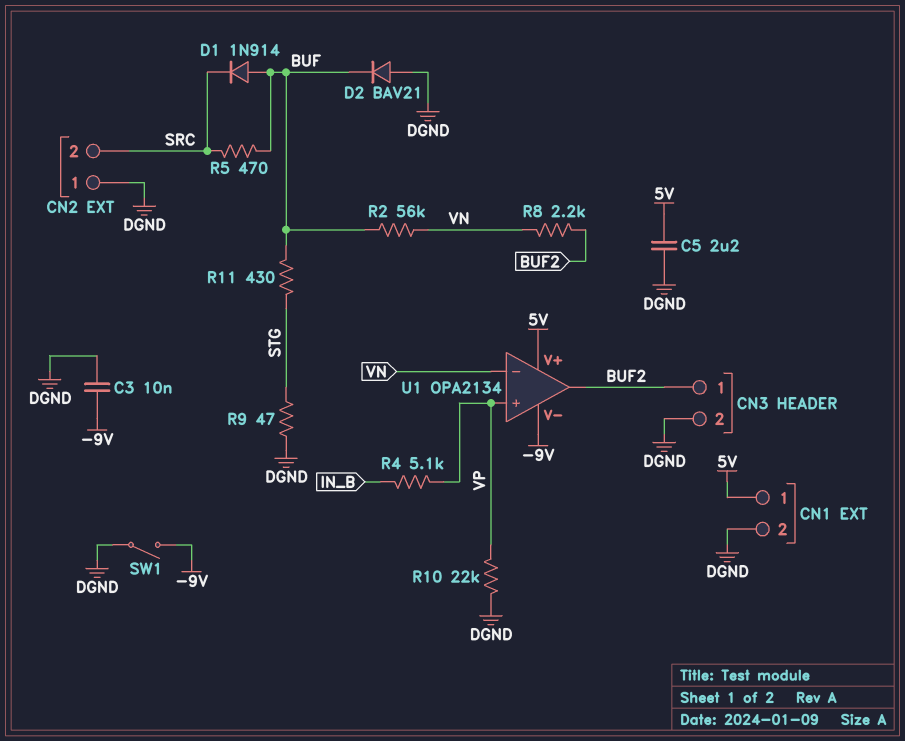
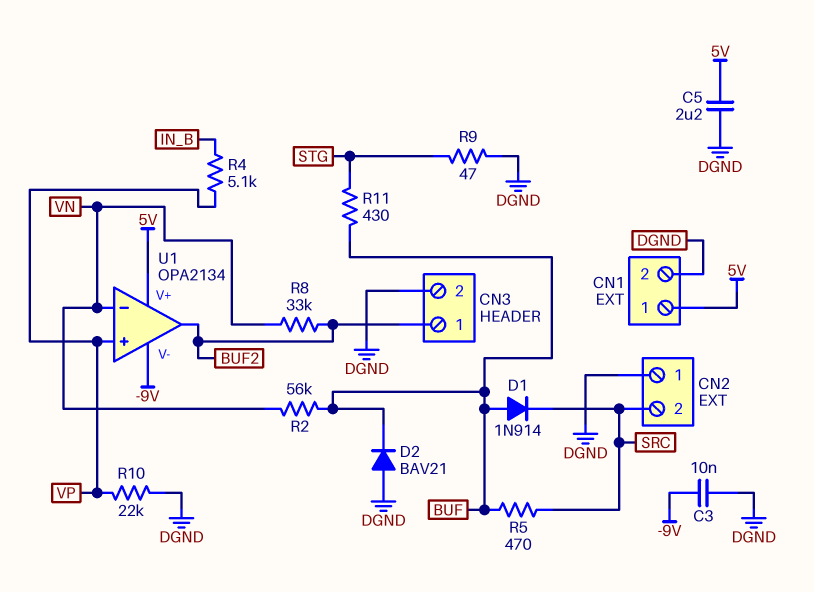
R8: 2.2k (BUF2, VN) -> 33k (BUF2, VN)
SW1: switch (-9V, DGND) -> none

